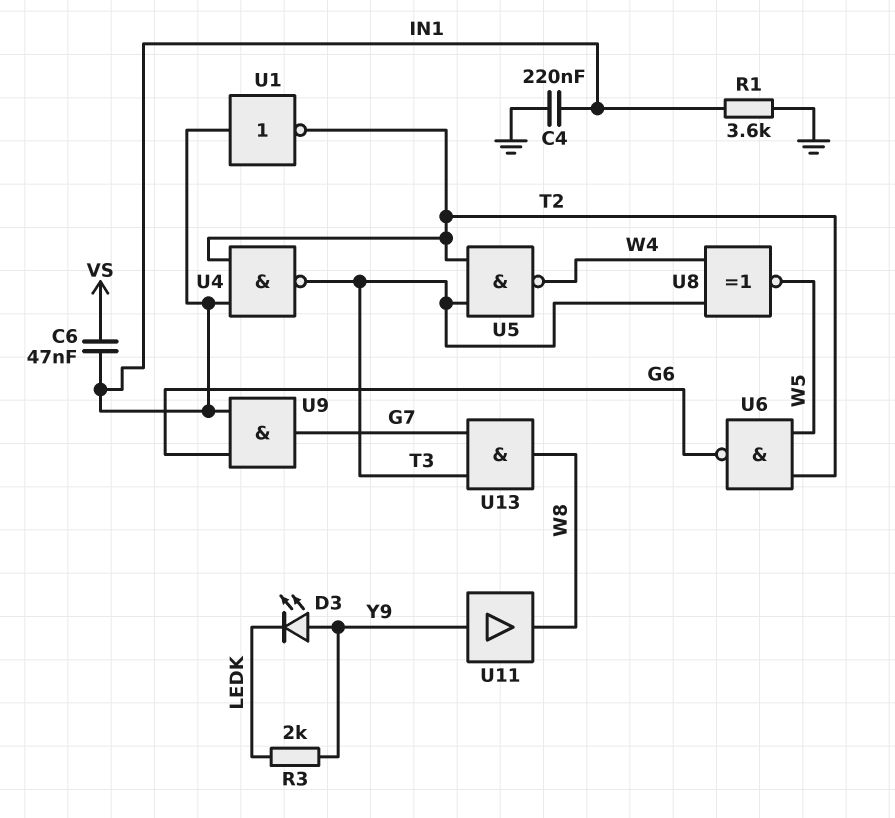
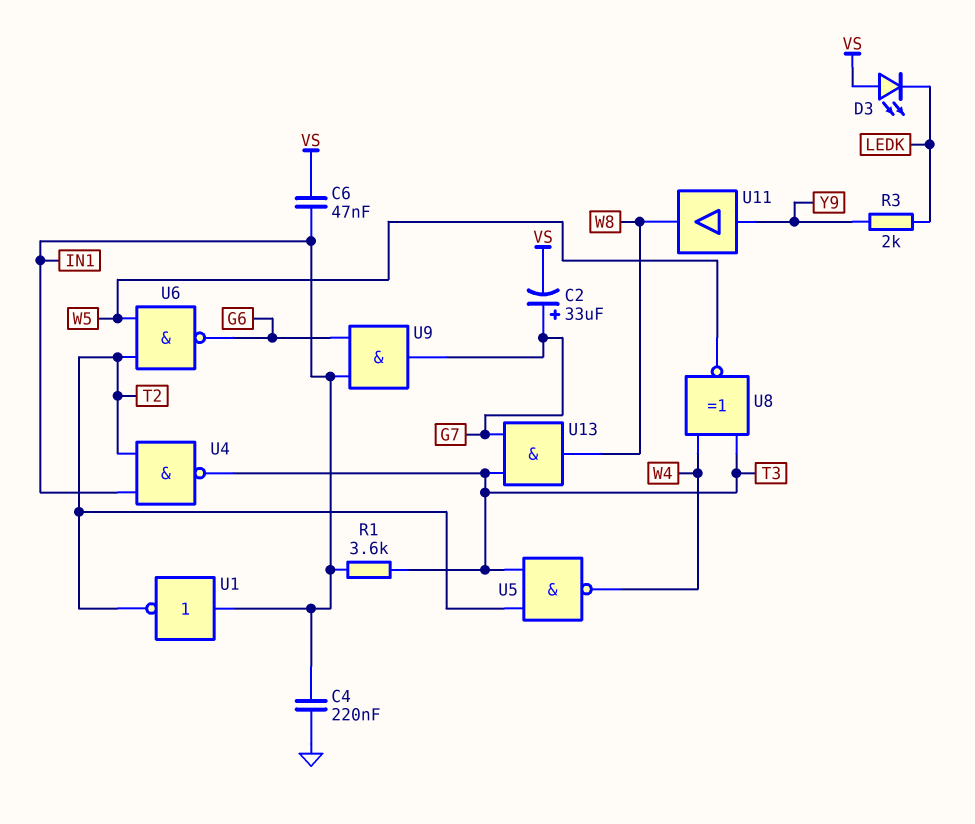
C2: none -> 33uF (plus G7, minus VS)
D3: LED (A Y9, K LEDK) -> LED (A VS, K LEDK)
R1: 3.6k (GND, IN1) -> 3.6k (IN1, T3)

